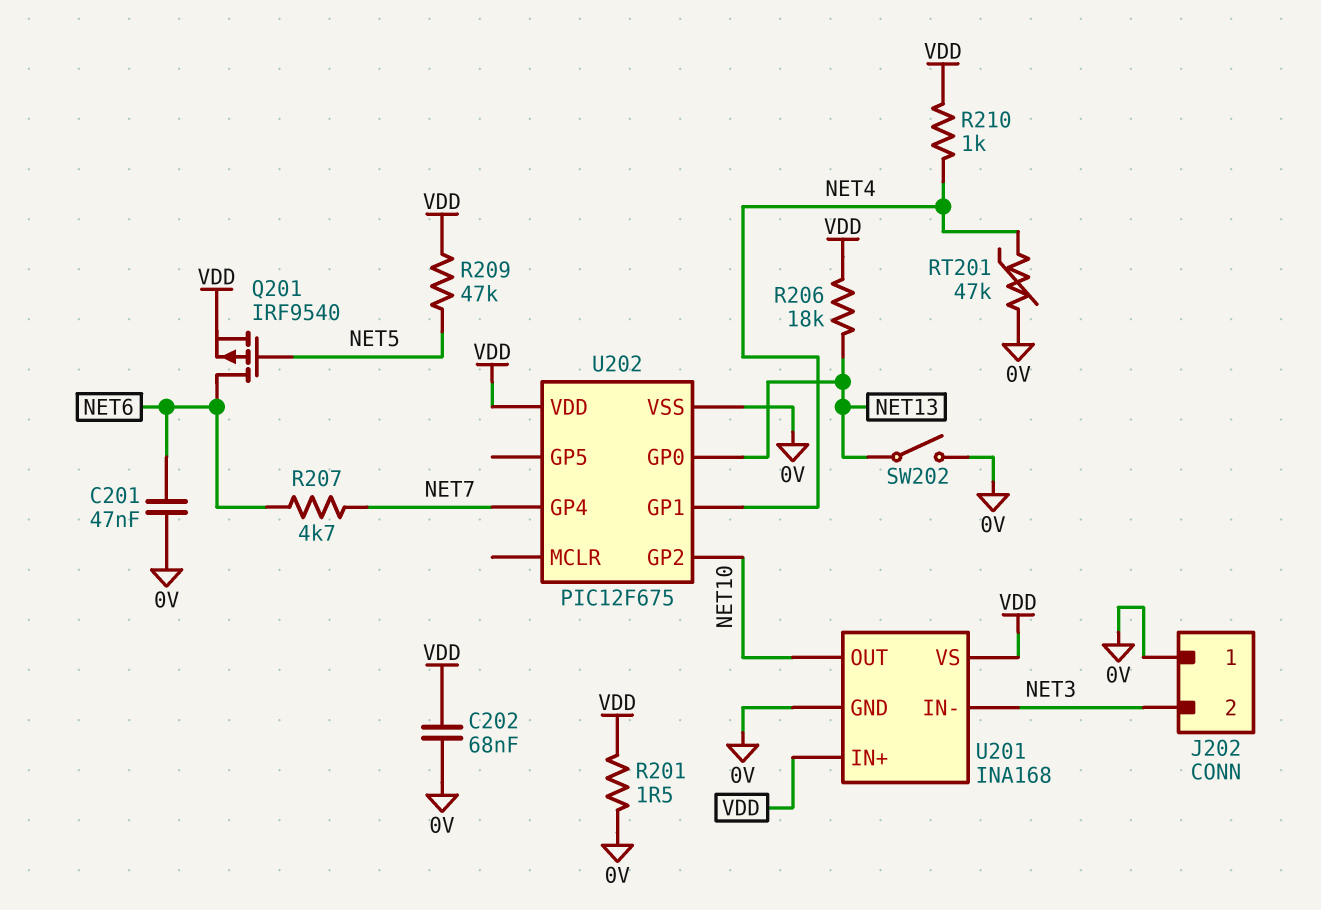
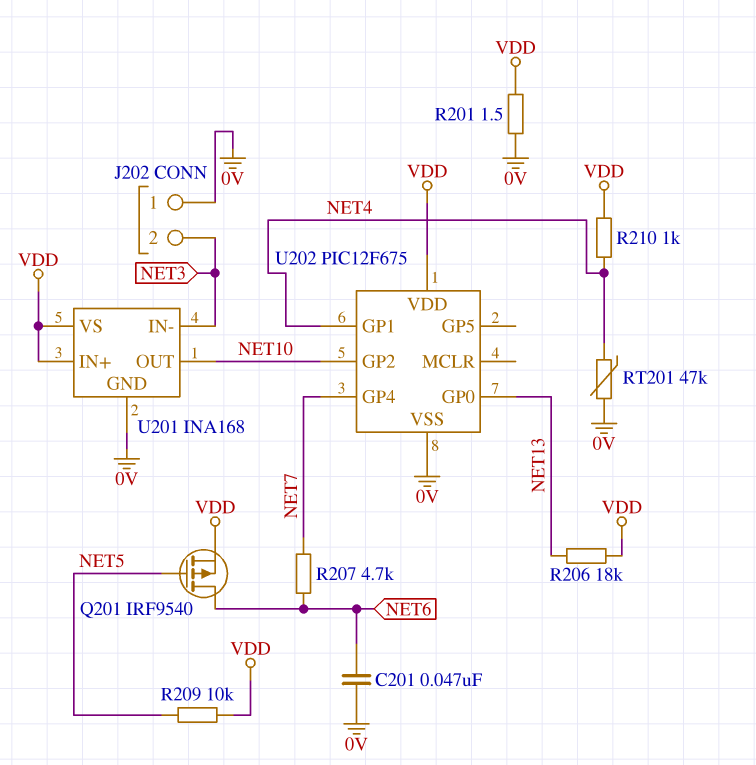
C202: 68nF (0V, VDD) -> none
R209: 47k (NET5, VDD) -> 10k (NET5, VDD)
SW202: switch (0V, NET13) -> none

